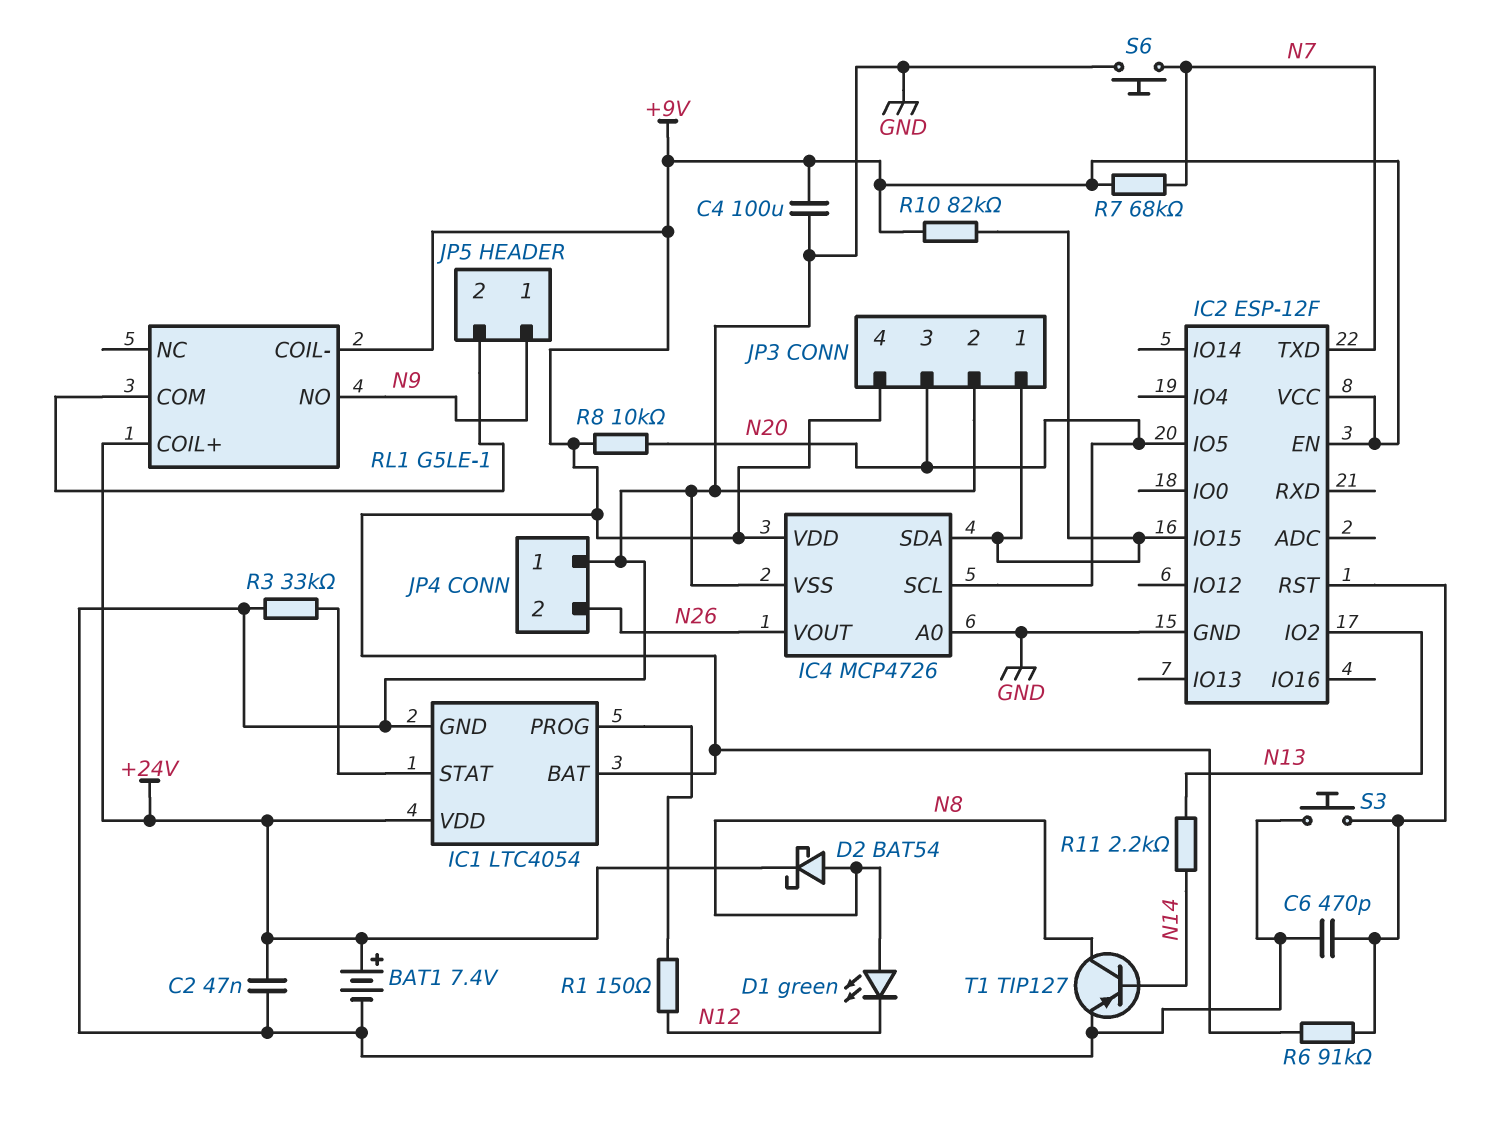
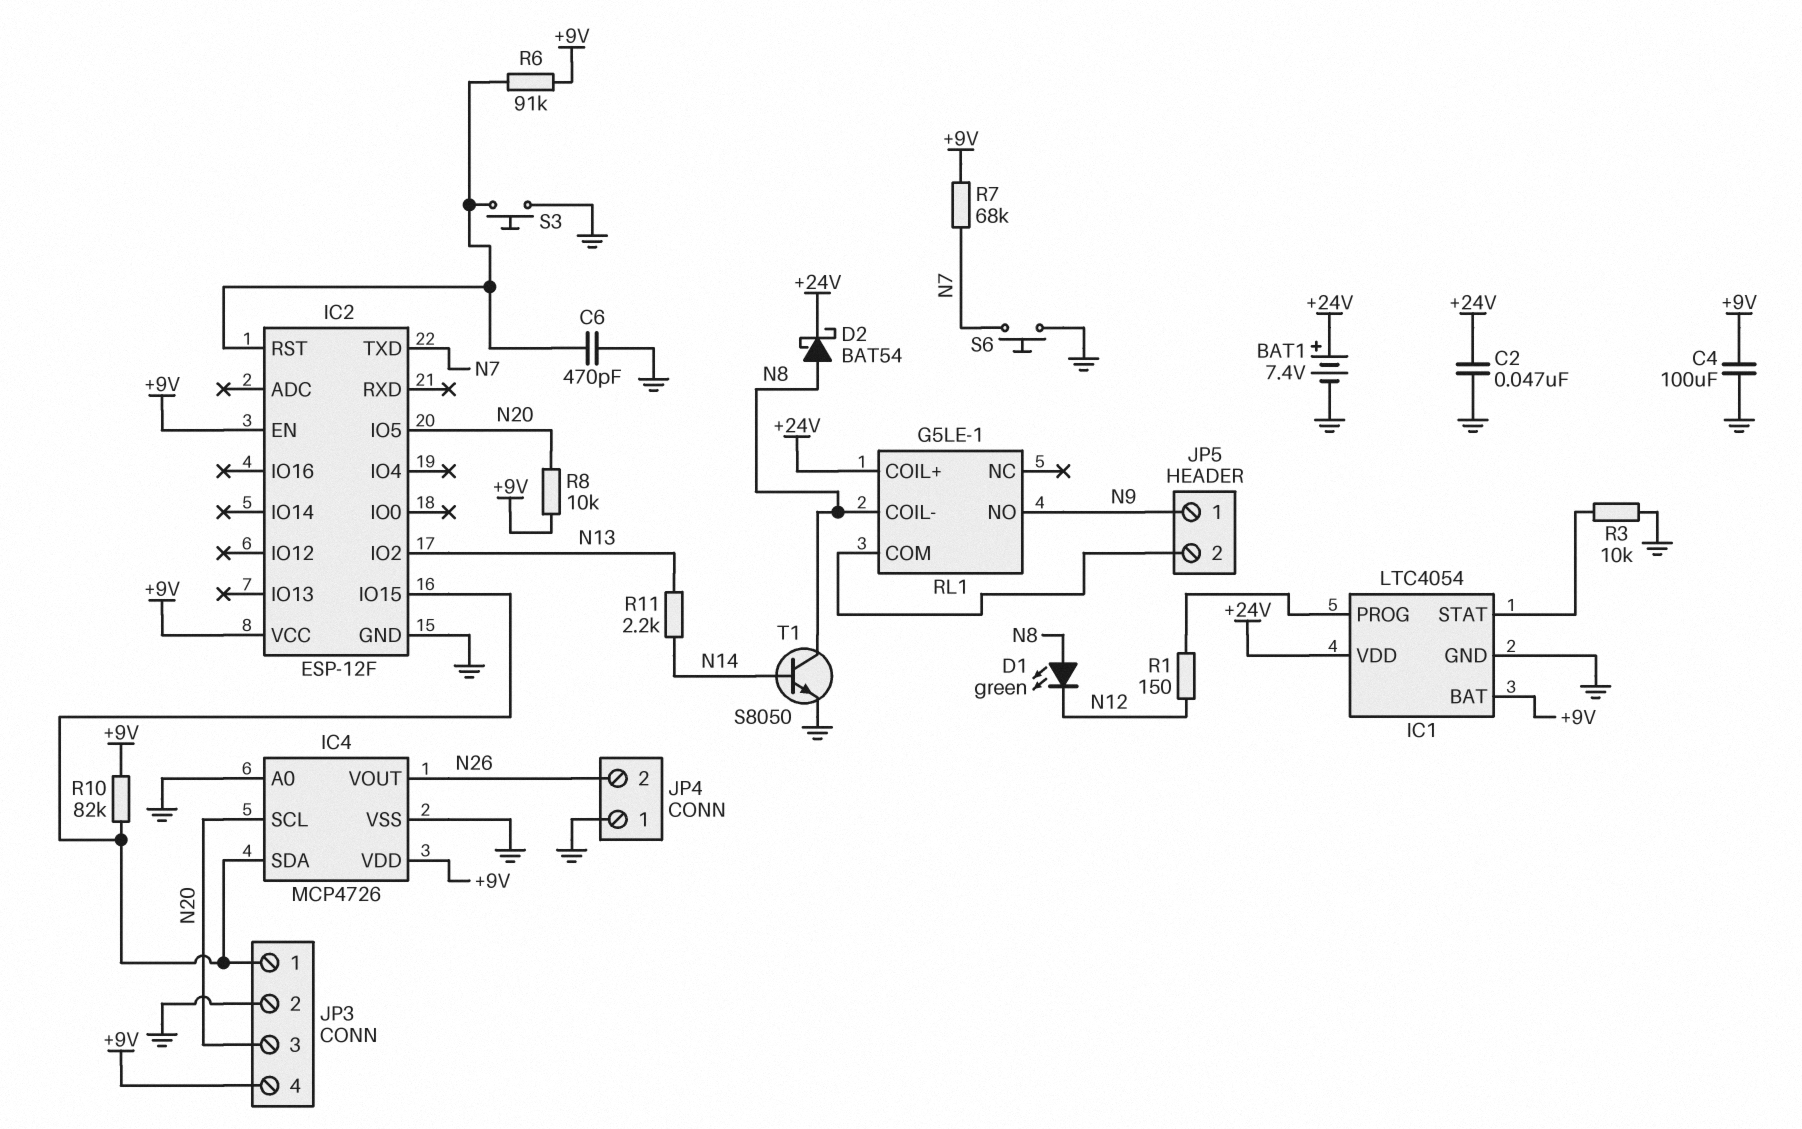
R3: 33k (GND, IC1/STAT) -> 10k (GND, IC1/STAT)
RL1 pin COIL-: +9V -> N8
T1: PNP TIP127 (B N14, C N8, E GND) -> NPN S8050 (B N14, C N8, E GND)

